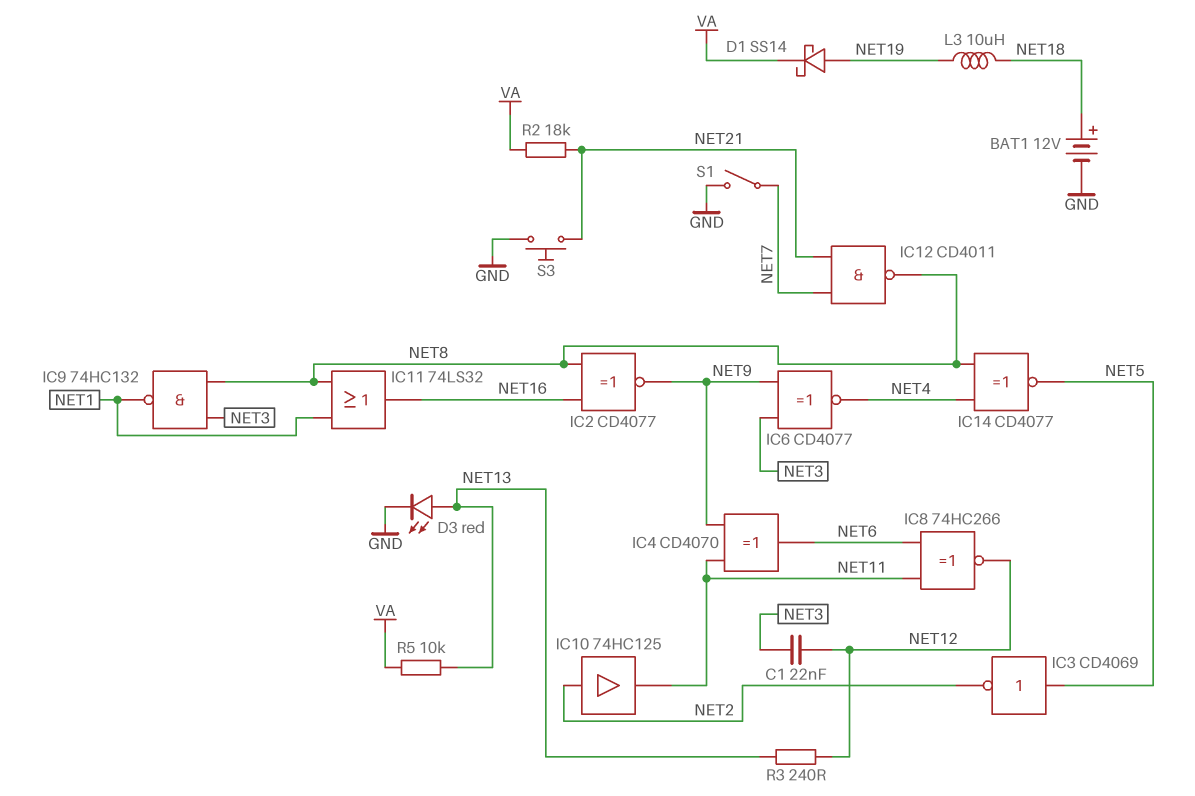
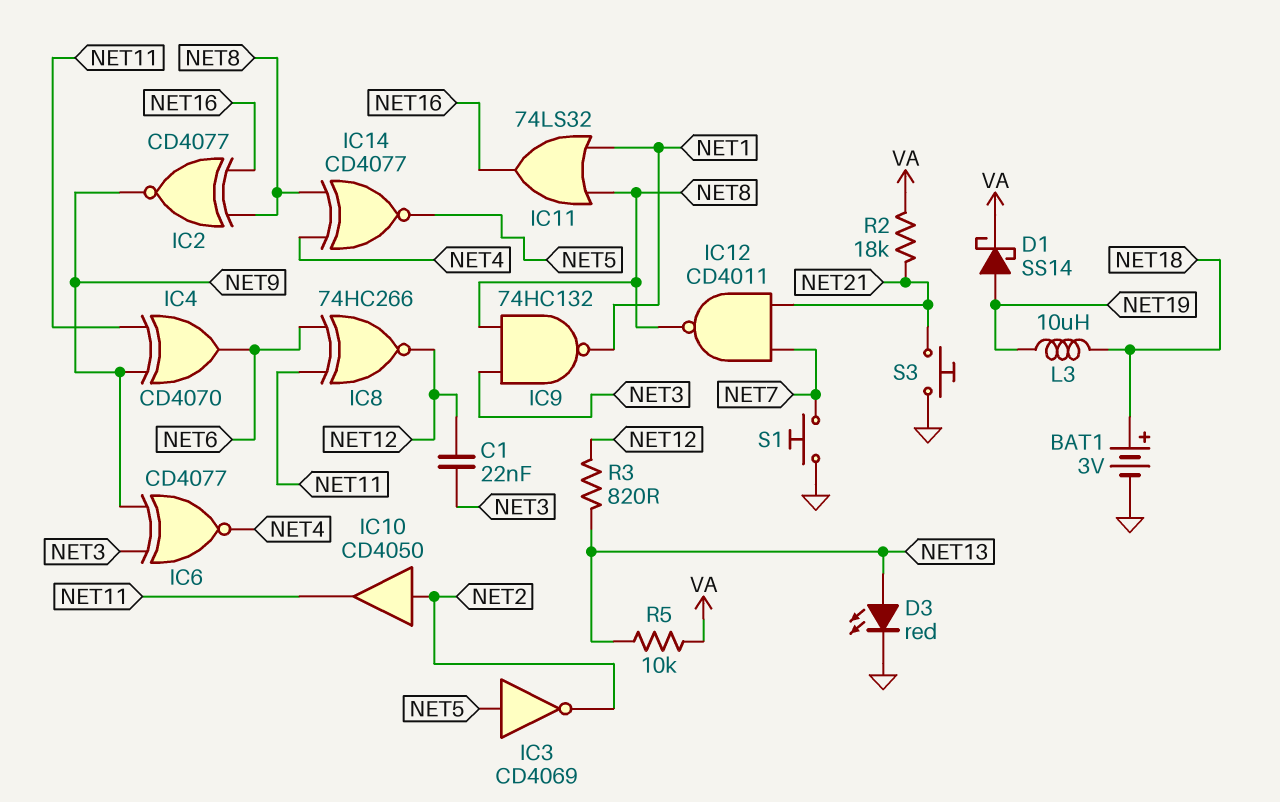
BAT1: 12V (plus NET18, minus GND) -> 3V (plus NET18, minus GND)
IC10: buffer 74HC125 (in NET2, out NET11) -> buffer CD4050 (in NET2, out NET11)
R3: 240 (NET12, NET13) -> 820 (NET12, NET13)
S1: switch (GND, NET7) -> button (GND, NET7)

